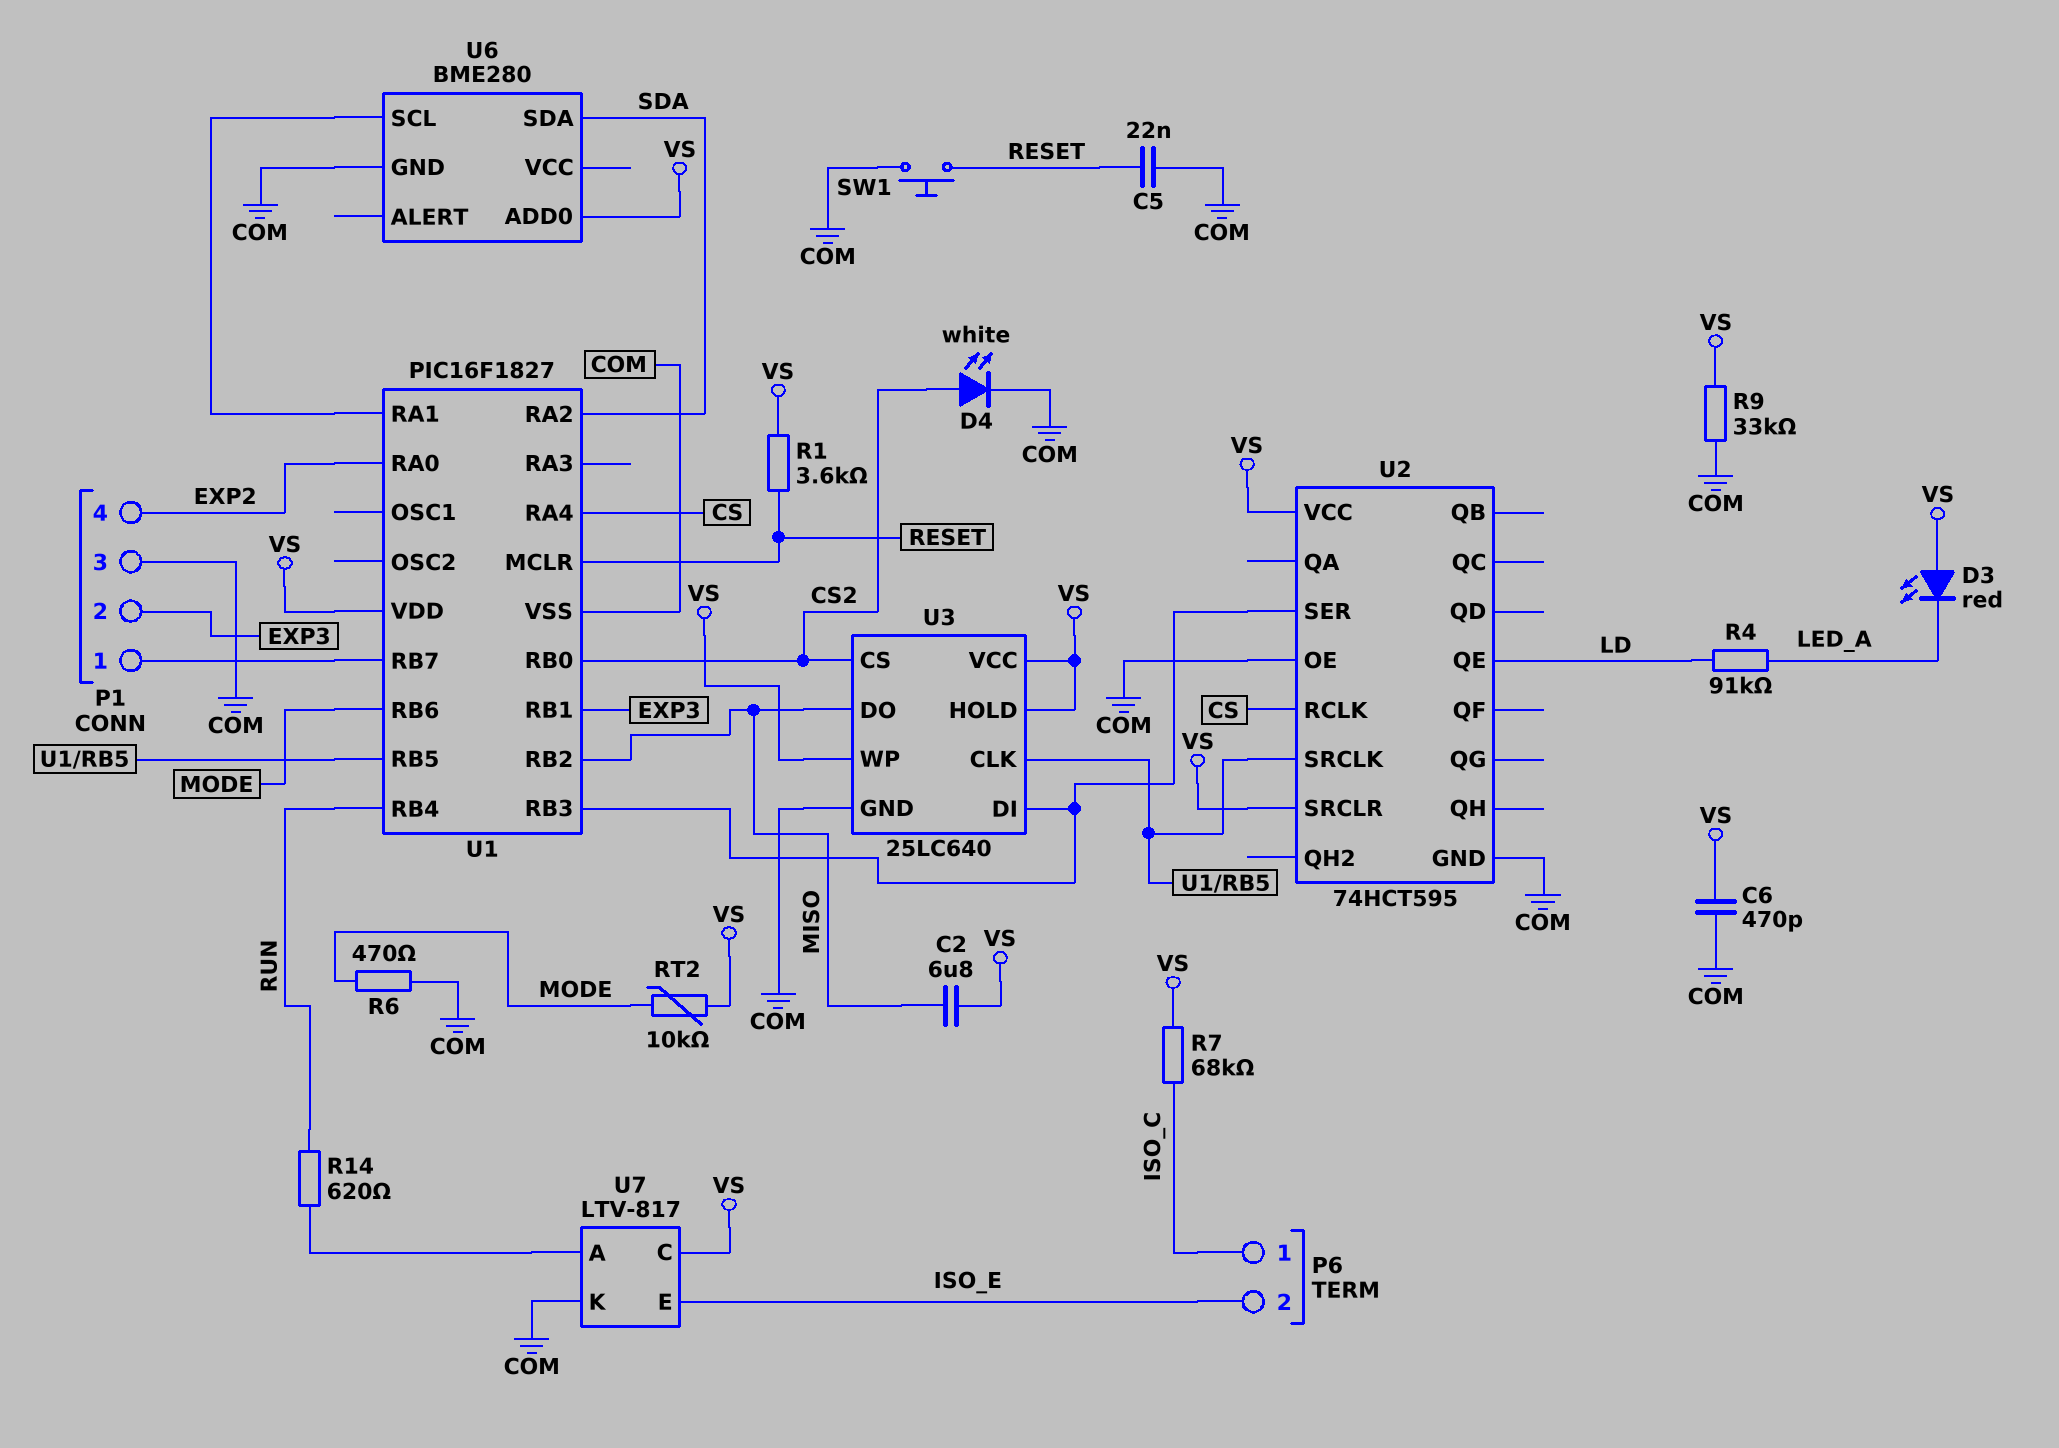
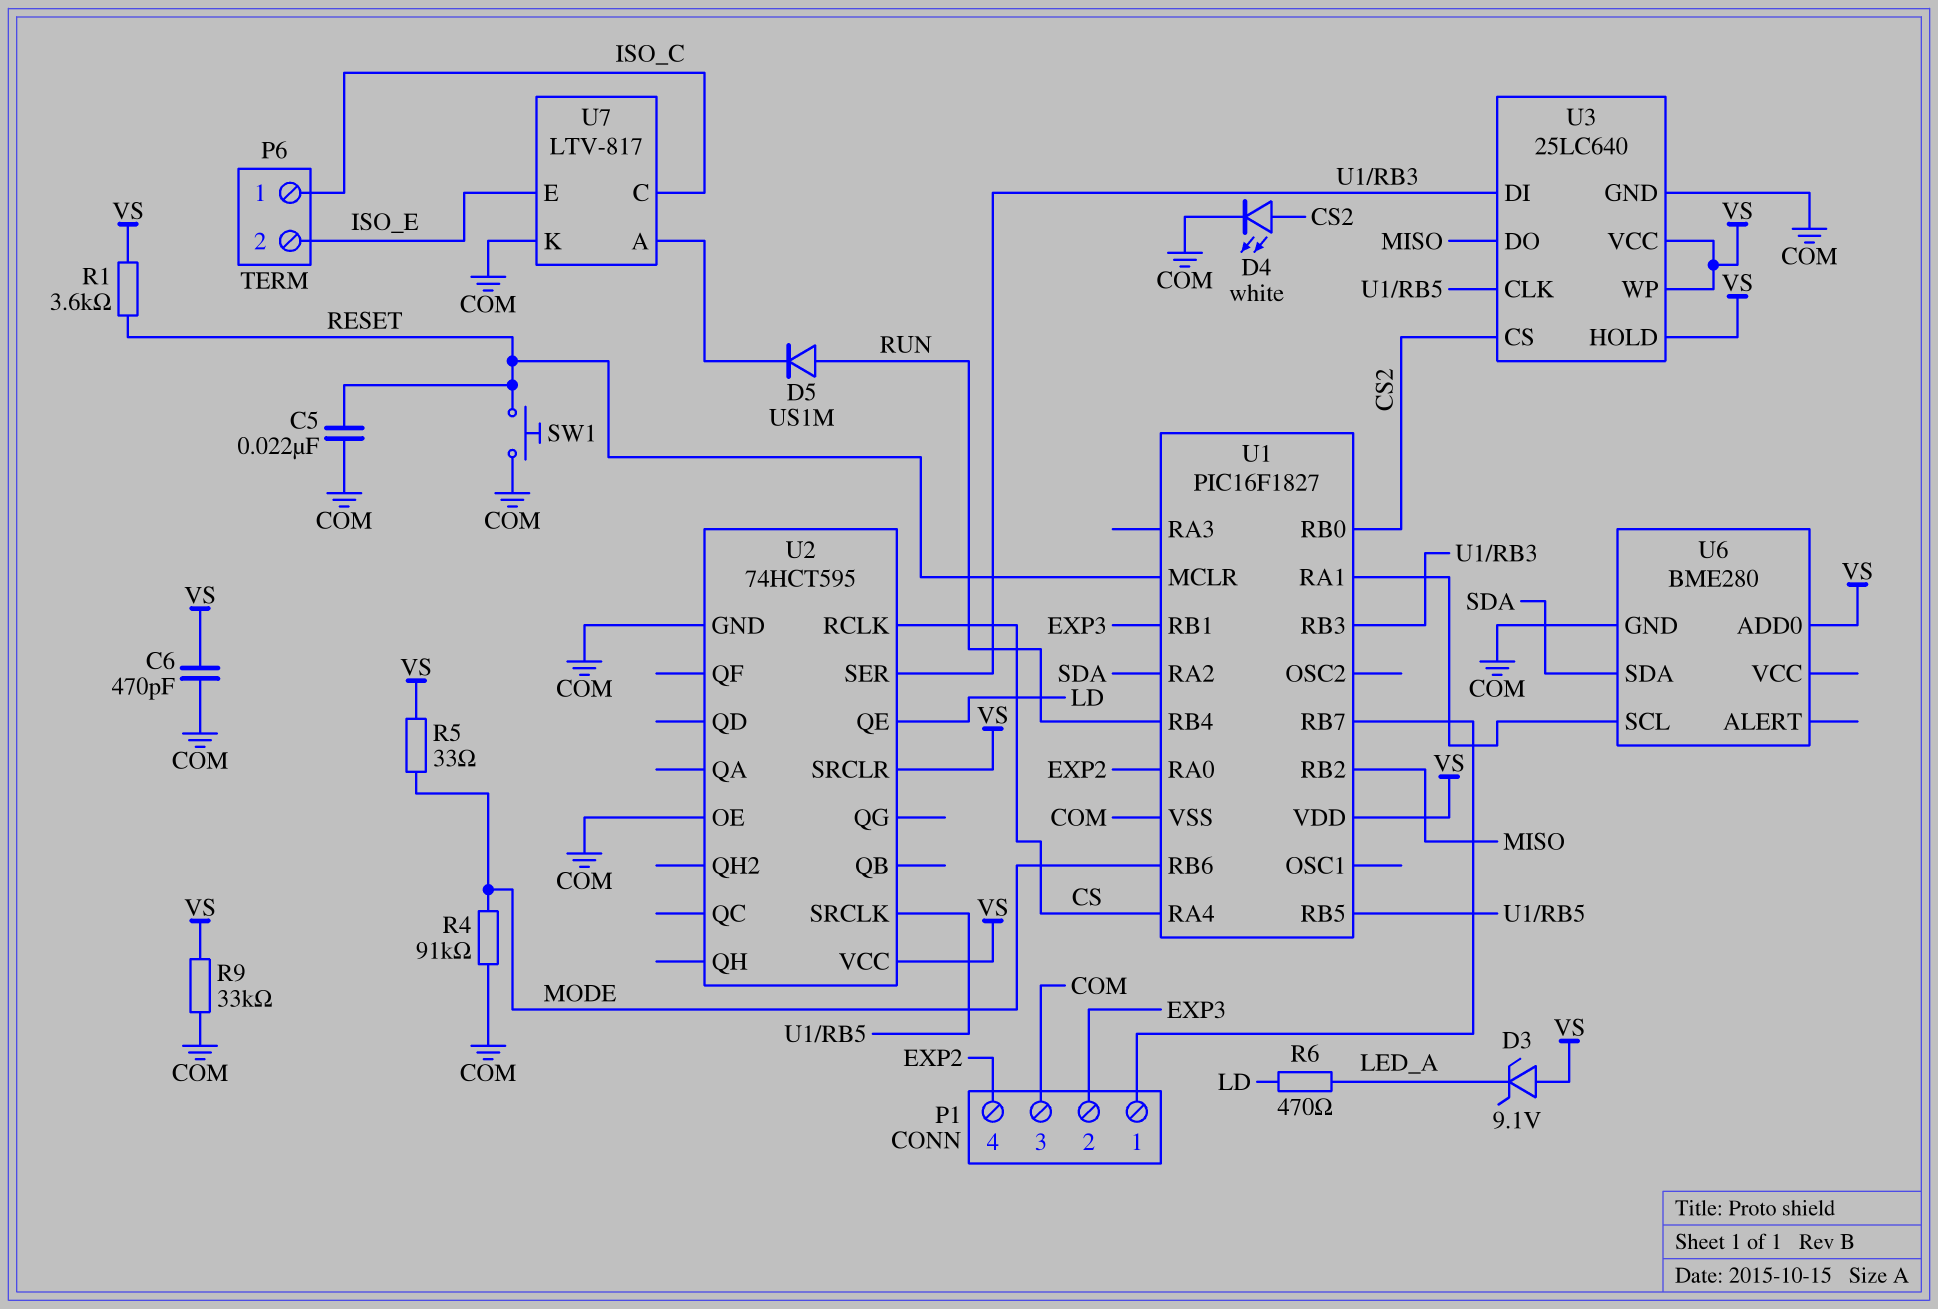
C2: 6.8uF (MISO, VS) -> none
D3: LED red (A VS, K LED_A) -> zener 9.1V (A VS, K LED_A)
D5: none -> diode US1M (A RUN, K U7/A)
R4: 91k (LD, LED_A) -> 91k (COM, MODE)
R5: none -> 33 (MODE, VS)
R6: 470 (COM, MODE) -> 470 (LD, LED_A)
R7: 68k (ISO_C, VS) -> none
R14: 620 (RUN, U7/A) -> none
RT2: 10k (MODE, VS) -> none
U7 pin C: VS -> ISO_C

